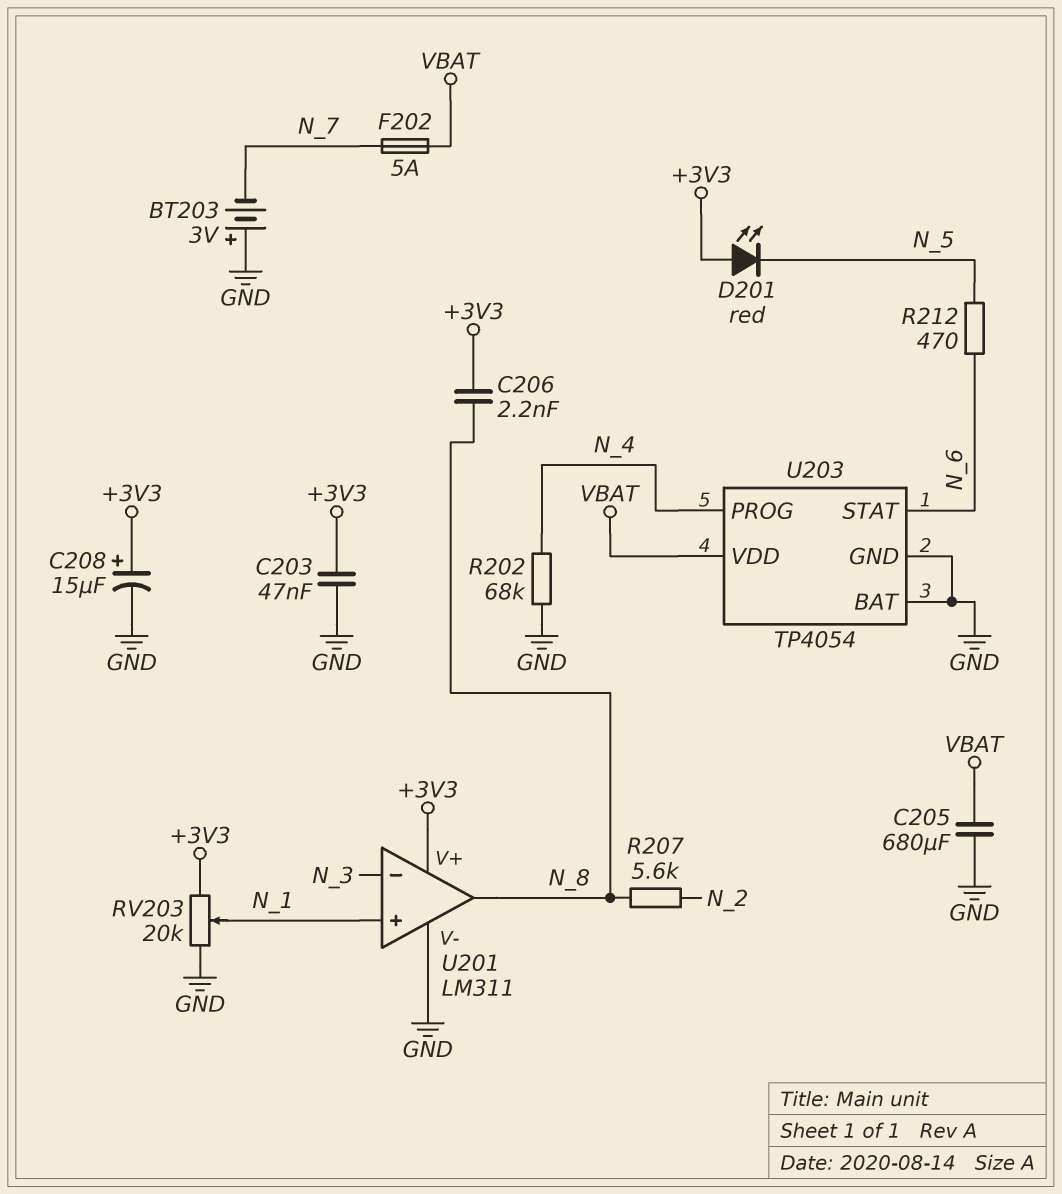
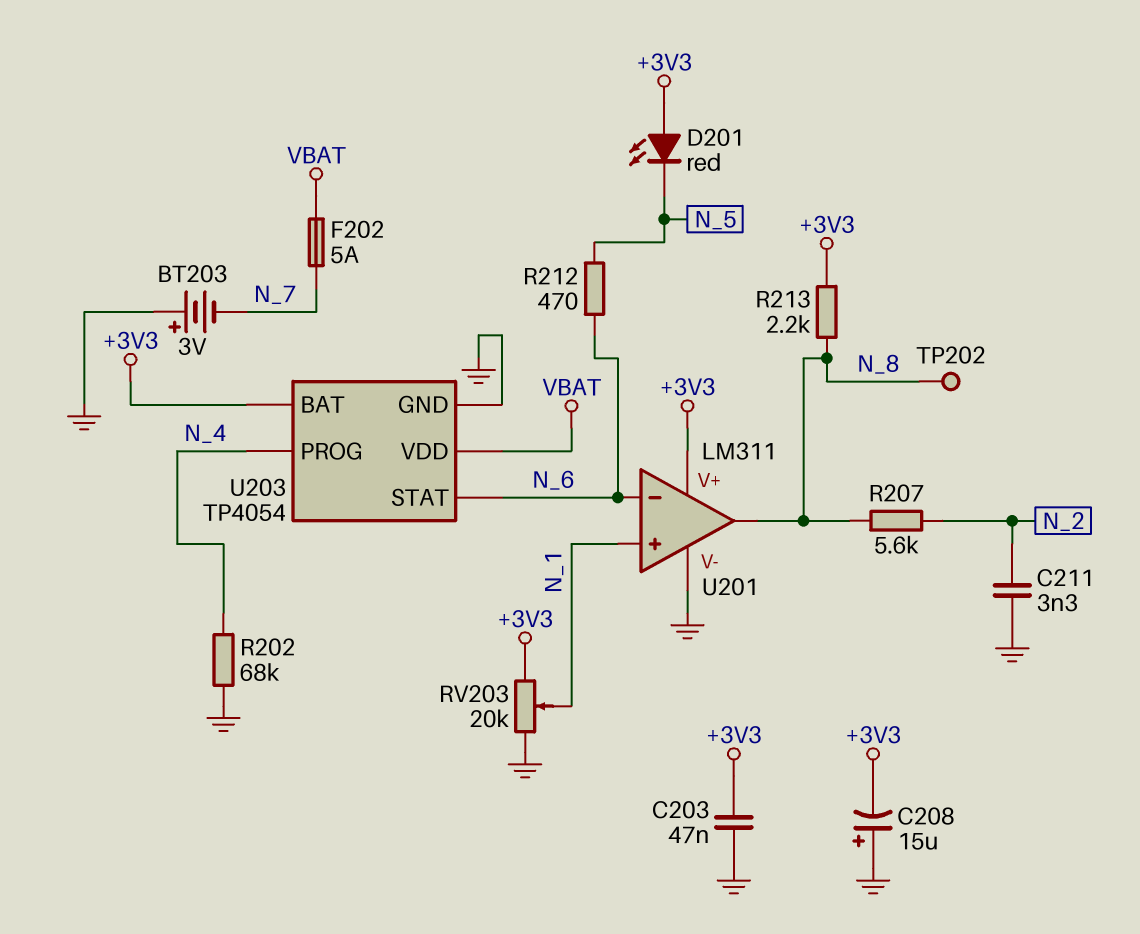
C205: 680uF (GND, VBAT) -> none
C206: 2.2nF (+3V3, N_8) -> none
C208: 15uF (plus +3V3, minus GND) -> 15uF (plus GND, minus +3V3)
C211: none -> 3.3nF (GND, N_2)
R213: none -> 2.2k (+3V3, N_8)
TP202: none -> test point (N_8)
U201 pin in-: N_3 -> N_6
U203 pin BAT: GND -> +3V3

